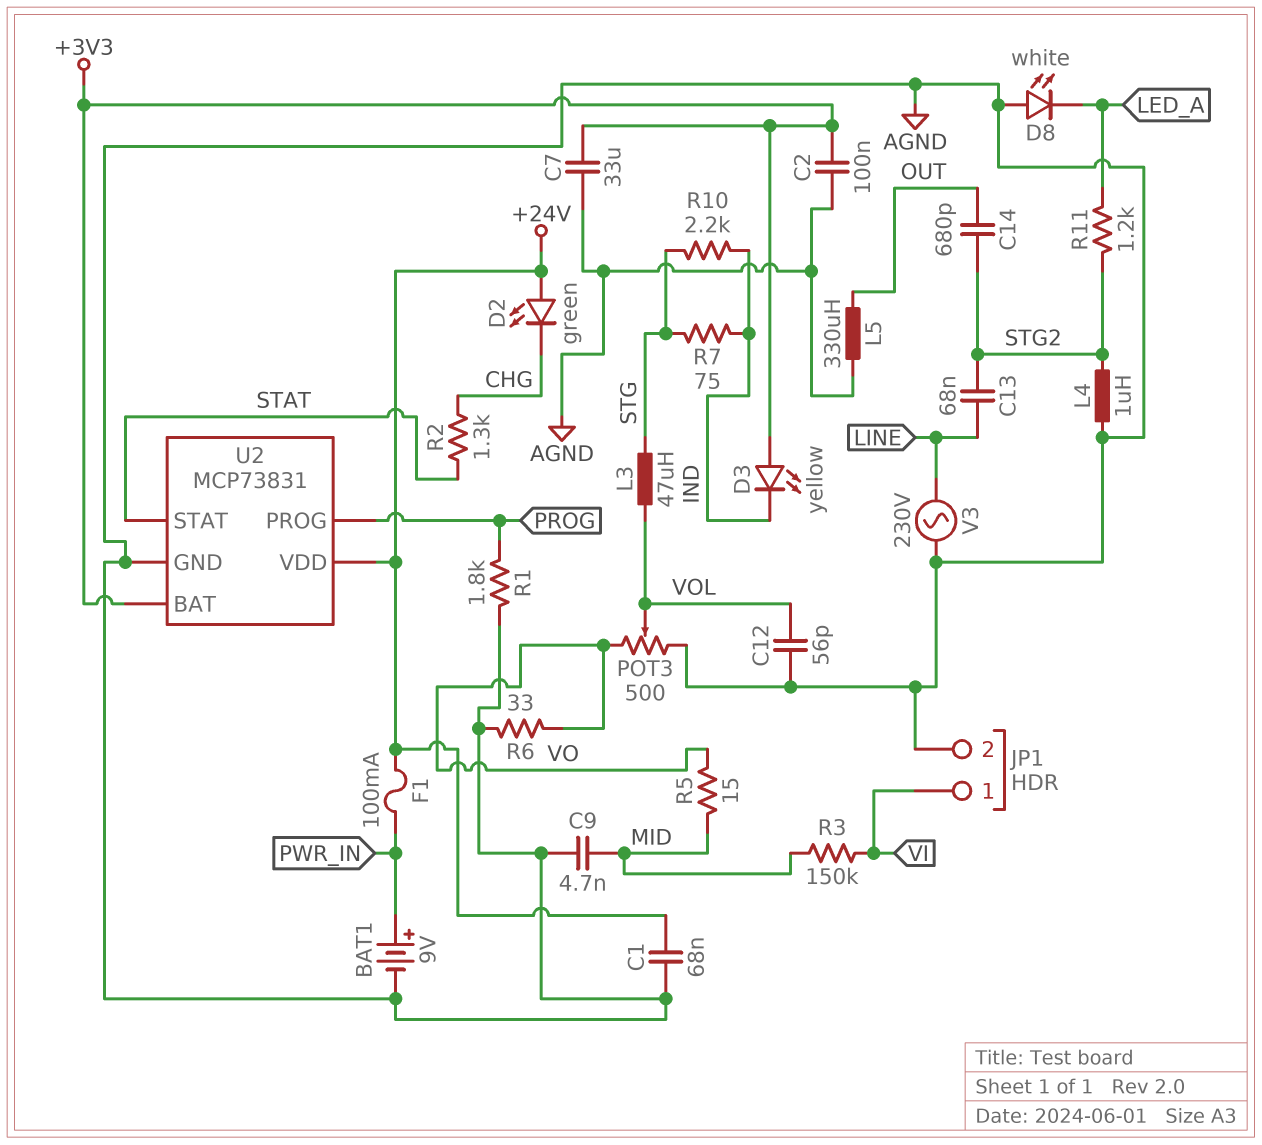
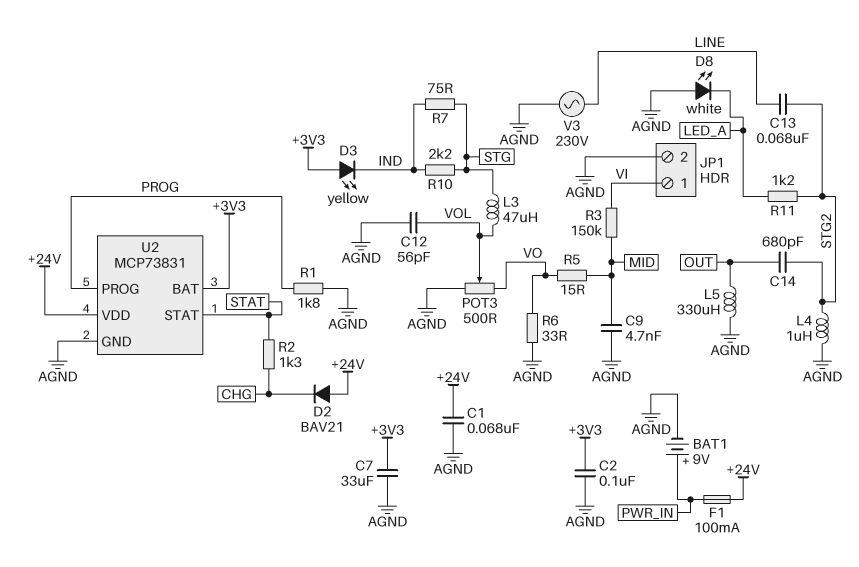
D2: LED green (A +24V, K CHG) -> diode BAV21 (A +24V, K CHG)

